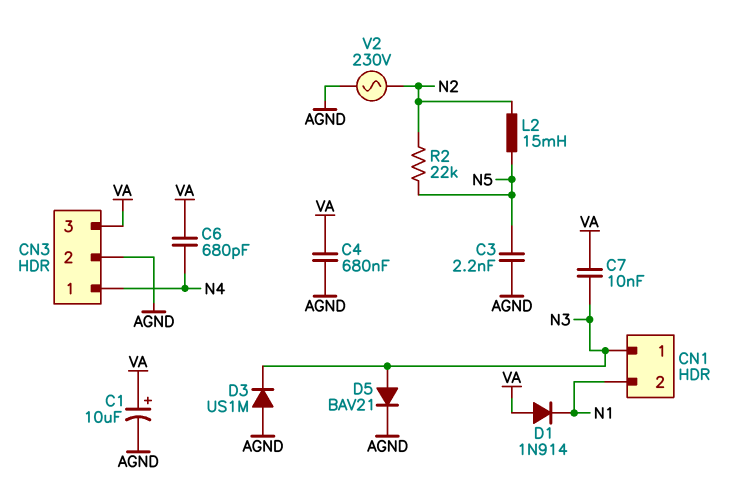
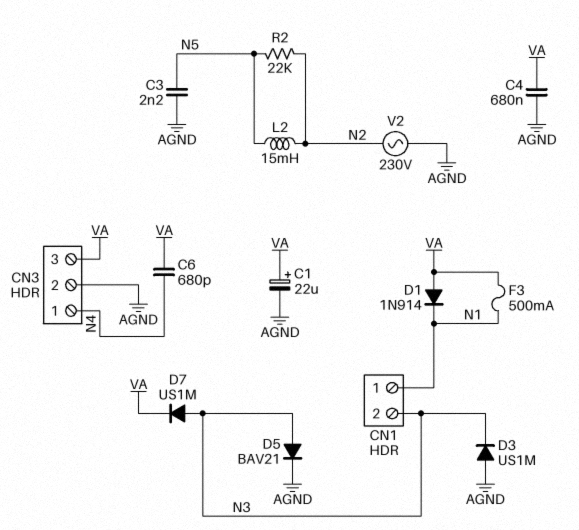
C1: 10uF (plus VA, minus AGND) -> 22uF (plus VA, minus AGND)
C7: 10nF (N3, VA) -> none
CN1 pin 1: N3 -> N1
CN1 pin 2: N1 -> N3
D7: none -> diode US1M (A N3, K VA)
F3: none -> 500mA (N1, VA)

